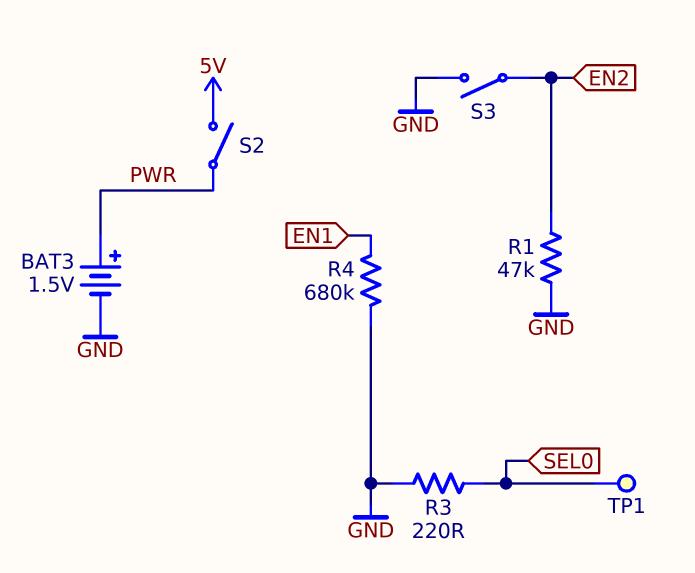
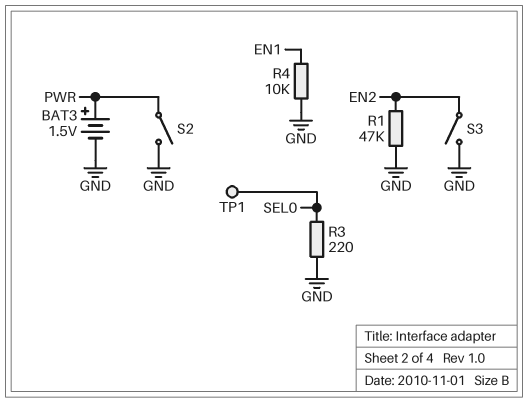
R4: 680k (EN1, GND) -> 10k (EN1, GND)
S2: switch (5V, PWR) -> switch (GND, PWR)

